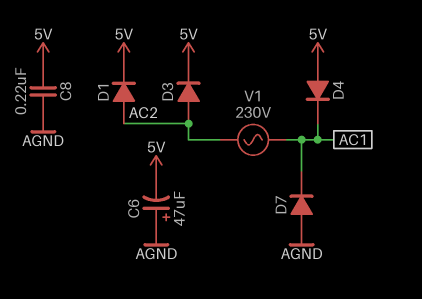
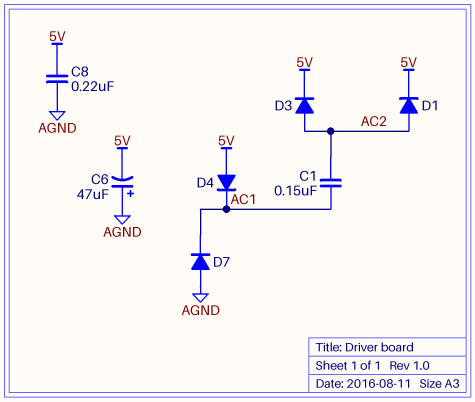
C1: none -> 150nF (AC1, AC2)
V1: AC 230V (AC1, AC2) -> none

